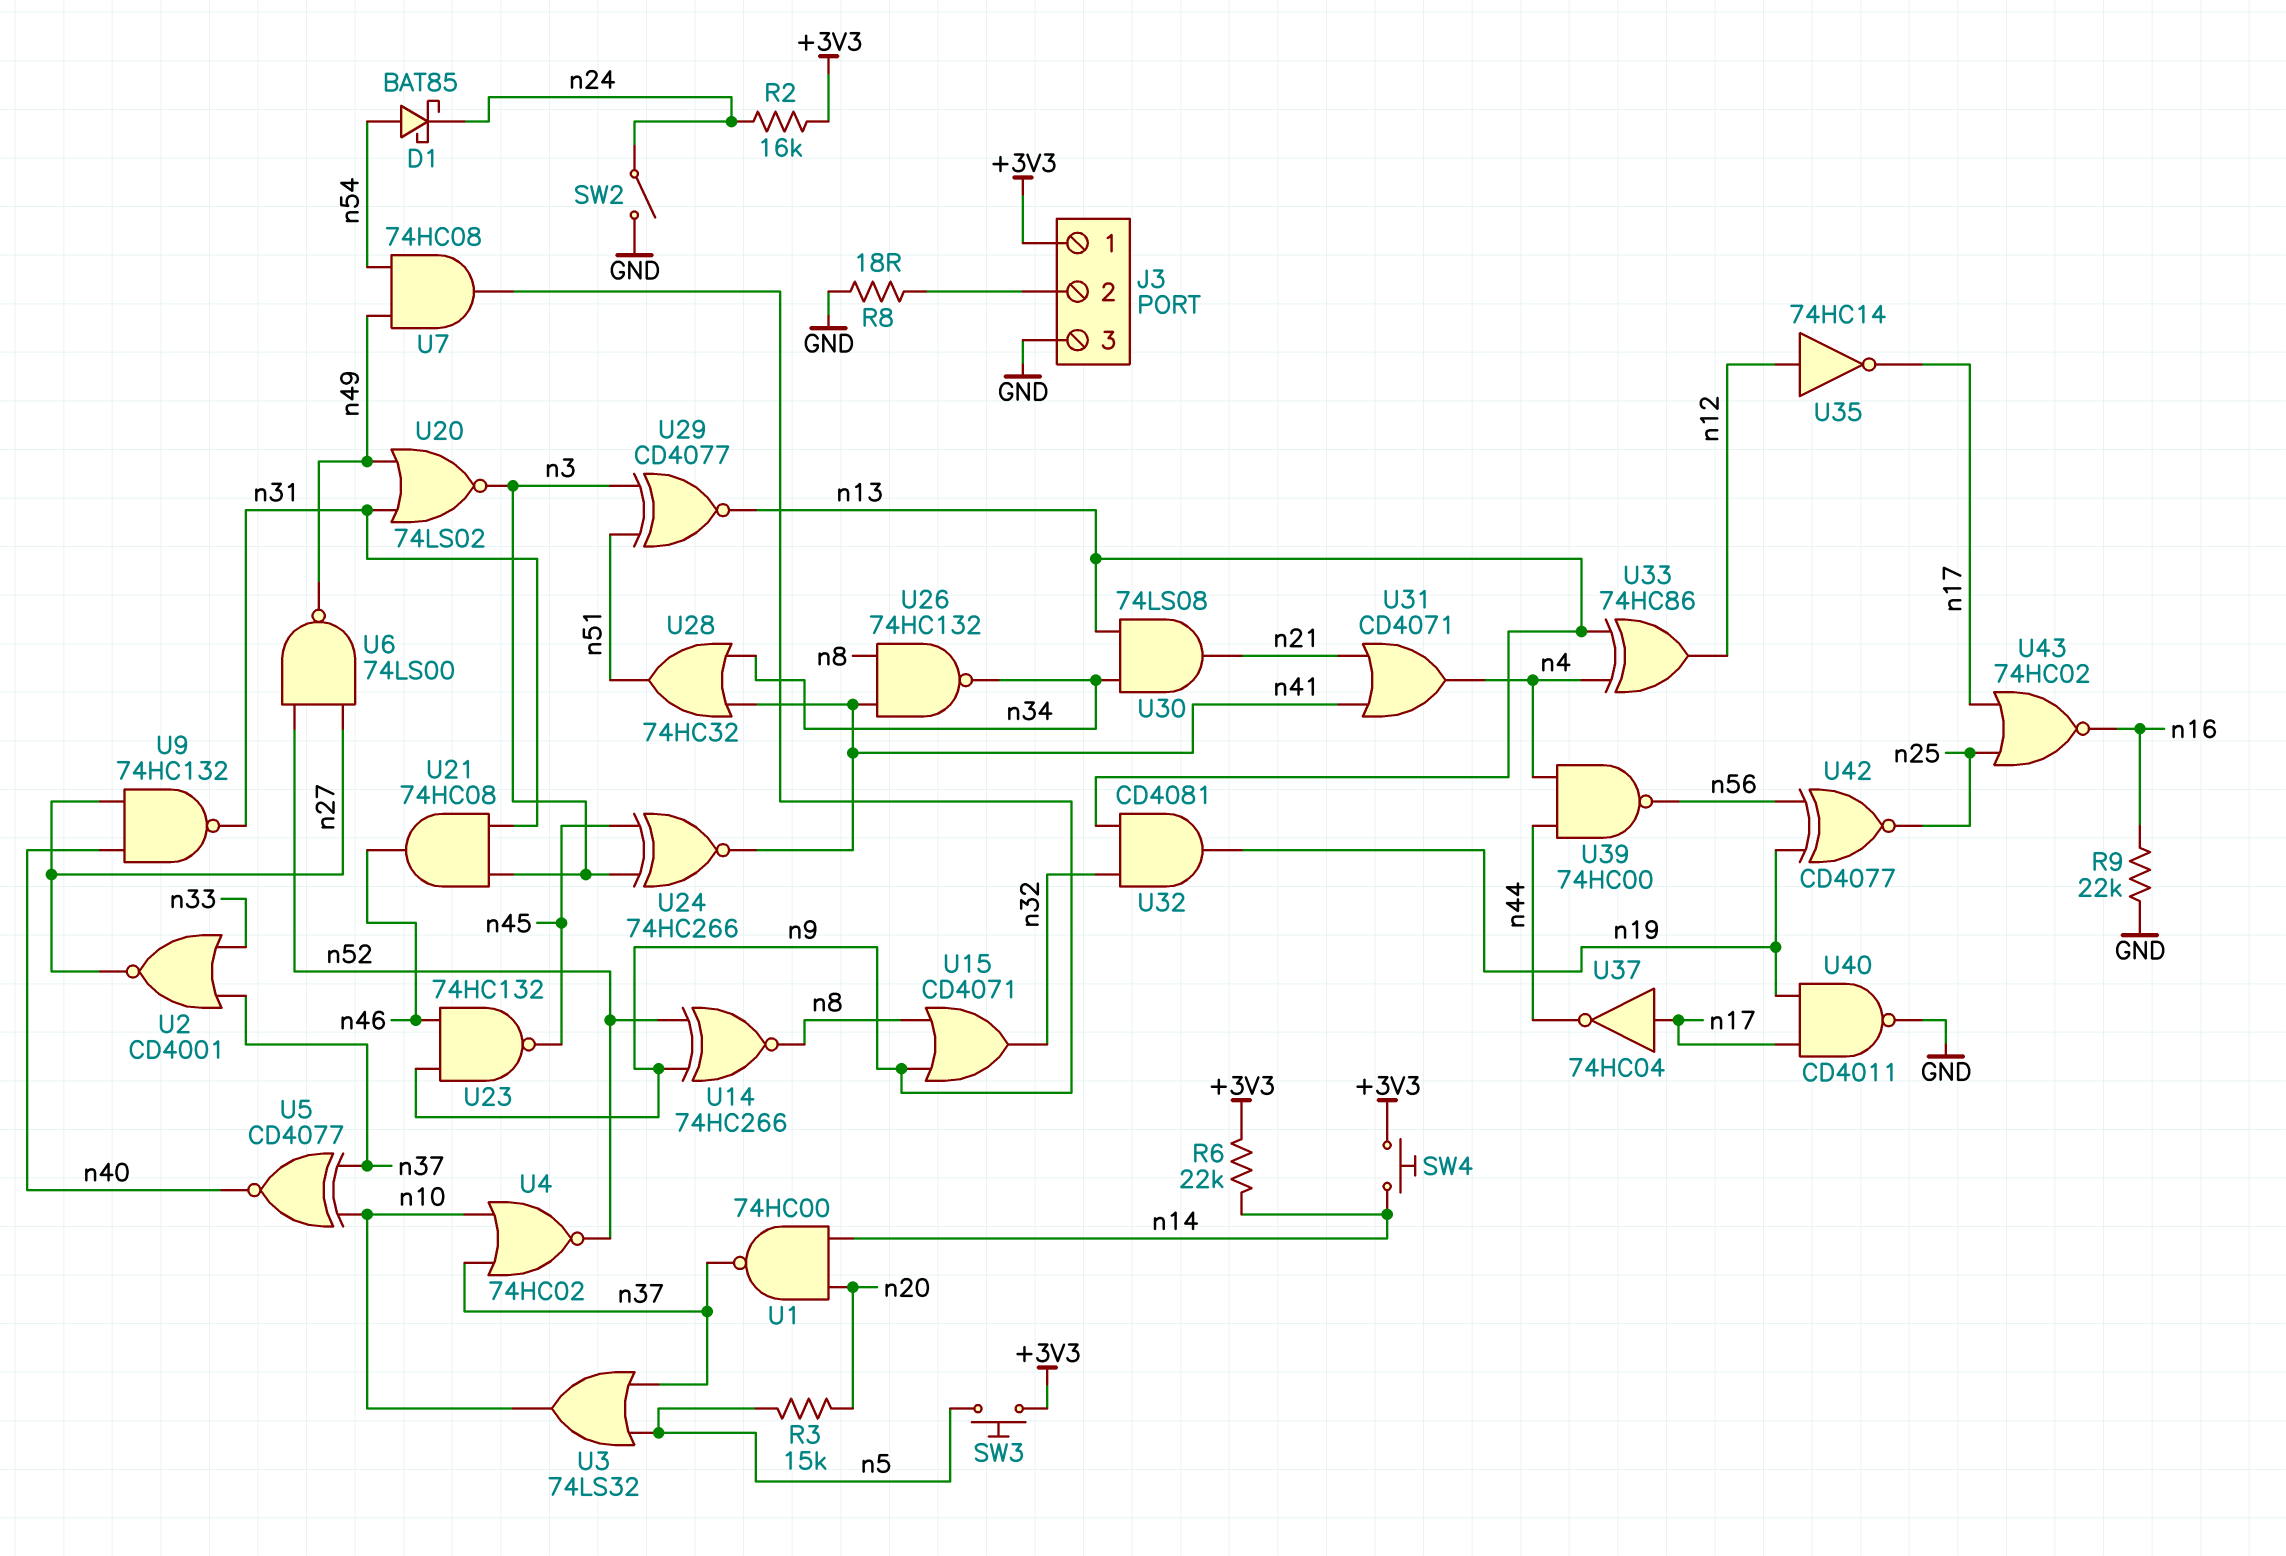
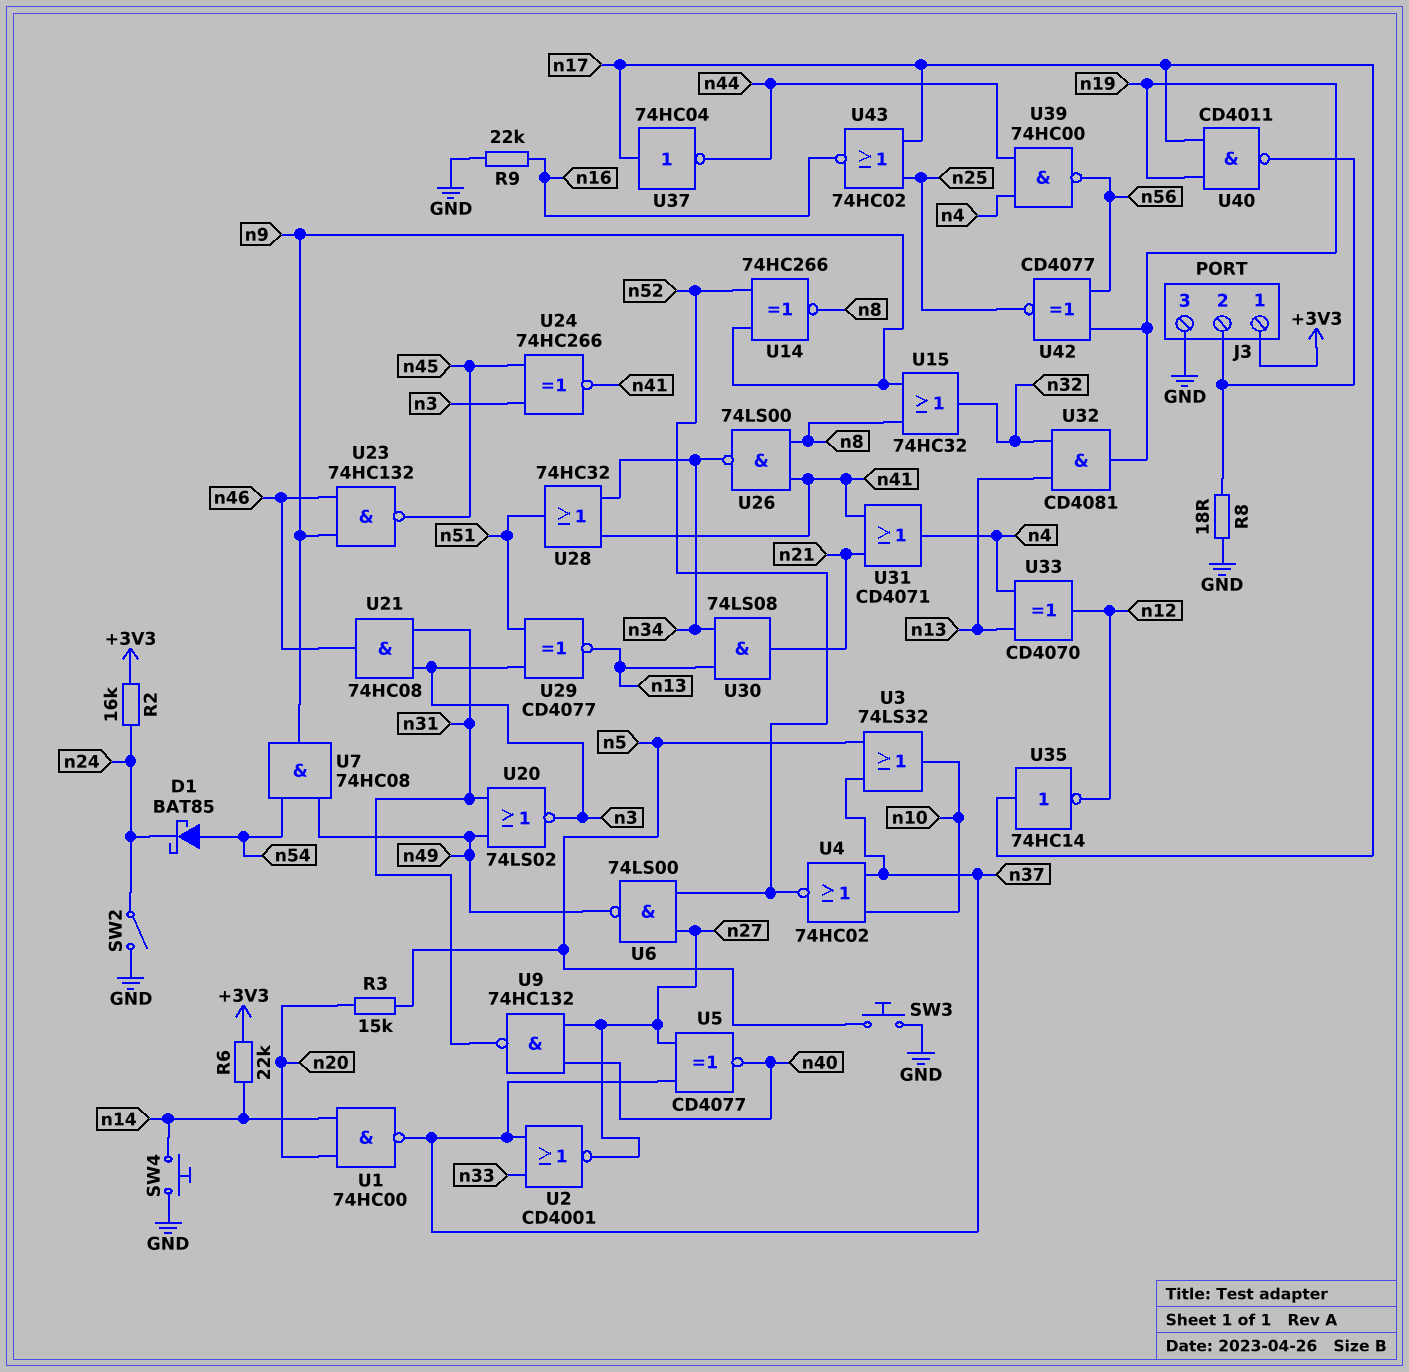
SW3: button (+3V3, n5) -> button (GND, n5)
SW4: button (+3V3, n14) -> button (GND, n14)
U5: XNOR CD4077 (in n10, in n37, out n40) -> XNOR CD4077 (in n27, in n37, out n40)
U15: OR CD4071 (in n8, in n9, out n32) -> OR 74HC32 (in n8, in n9, out n32)
U26: NAND 74HC132 (in n8, in n41, out n34) -> NAND 74LS00 (in n8, in n41, out n34)
U33: XOR 74HC86 (in n4, in n13, out n12) -> XOR CD4070 (in n4, in n13, out n12)
U35: NOT 74HC14 (in n12, out n17) -> NOT 74HC14 (in n17, out n12)
U40: NAND CD4011 (in n17, in n19, out GND) -> NAND CD4011 (in n17, in n19, out J3/2)

